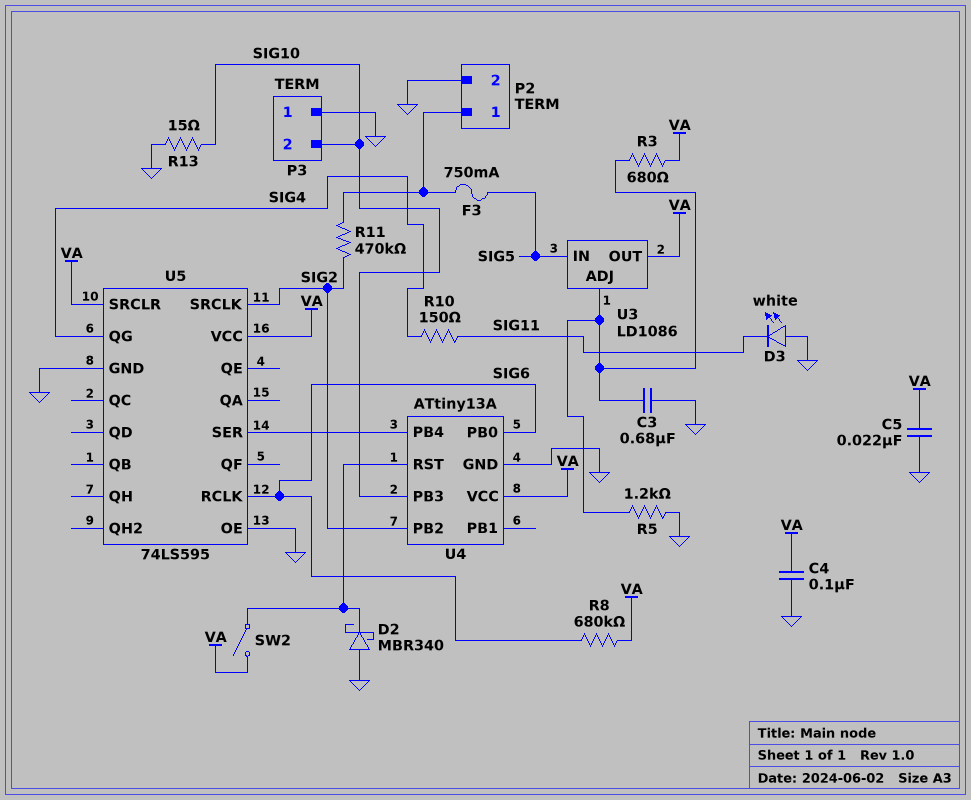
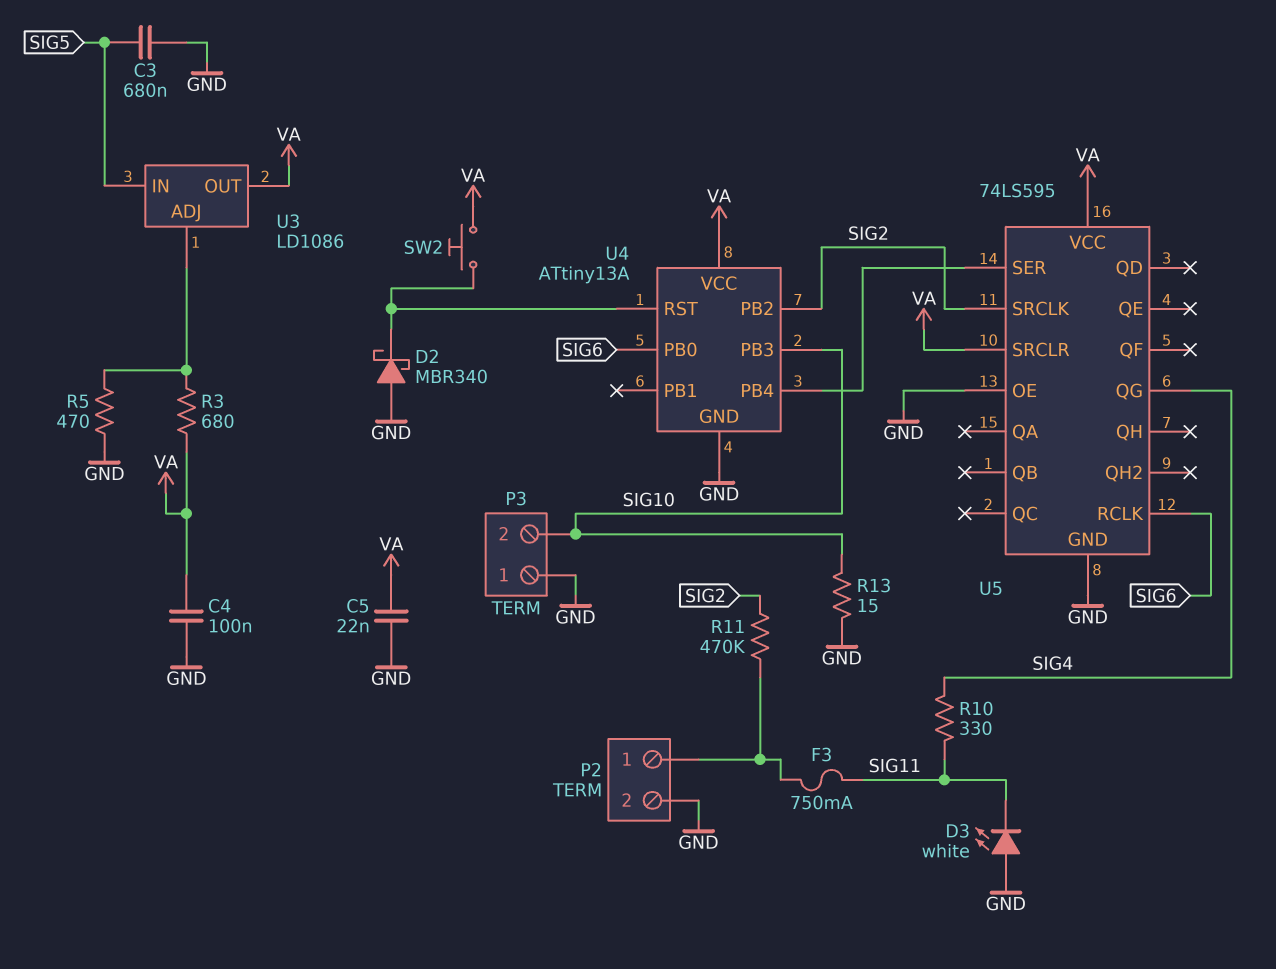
C3: 680nF (GND, U3/ADJ) -> 680nF (GND, SIG5)
F3: 750mA (P2/1, SIG5) -> 750mA (P2/1, SIG11)
R5: 1.2k (GND, U3/ADJ) -> 470 (GND, U3/ADJ)
R8: 680k (SIG6, VA) -> none
R10: 150 (SIG4, SIG11) -> 330 (SIG4, SIG11)
SW2: switch (U4/RST, VA) -> button (U4/RST, VA)

